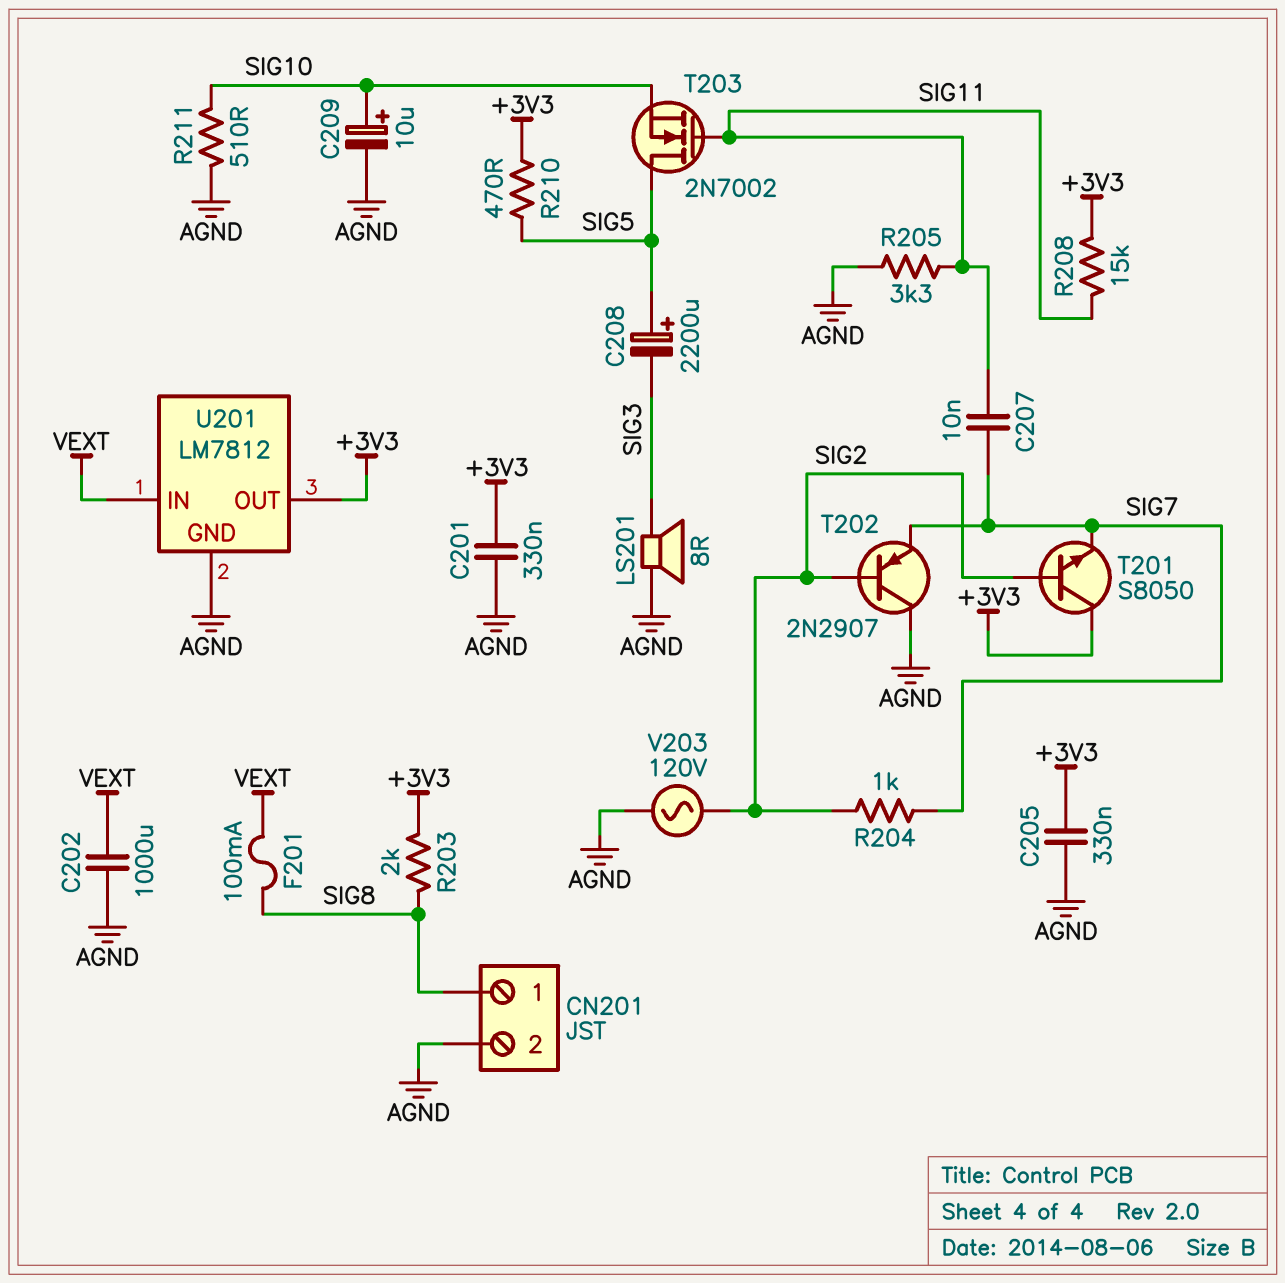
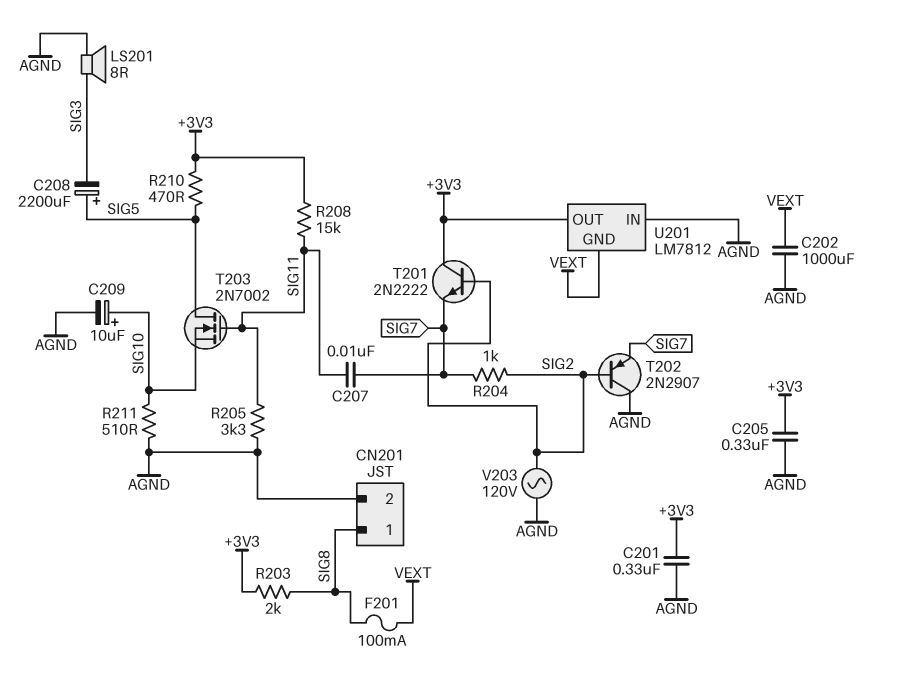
T201: NPN S8050 (B SIG2, C +3V3, E SIG7) -> NPN 2N2222 (B SIG2, C +3V3, E SIG7)
U201 pin GND: AGND -> VEXT
U201 pin IN: VEXT -> AGND

